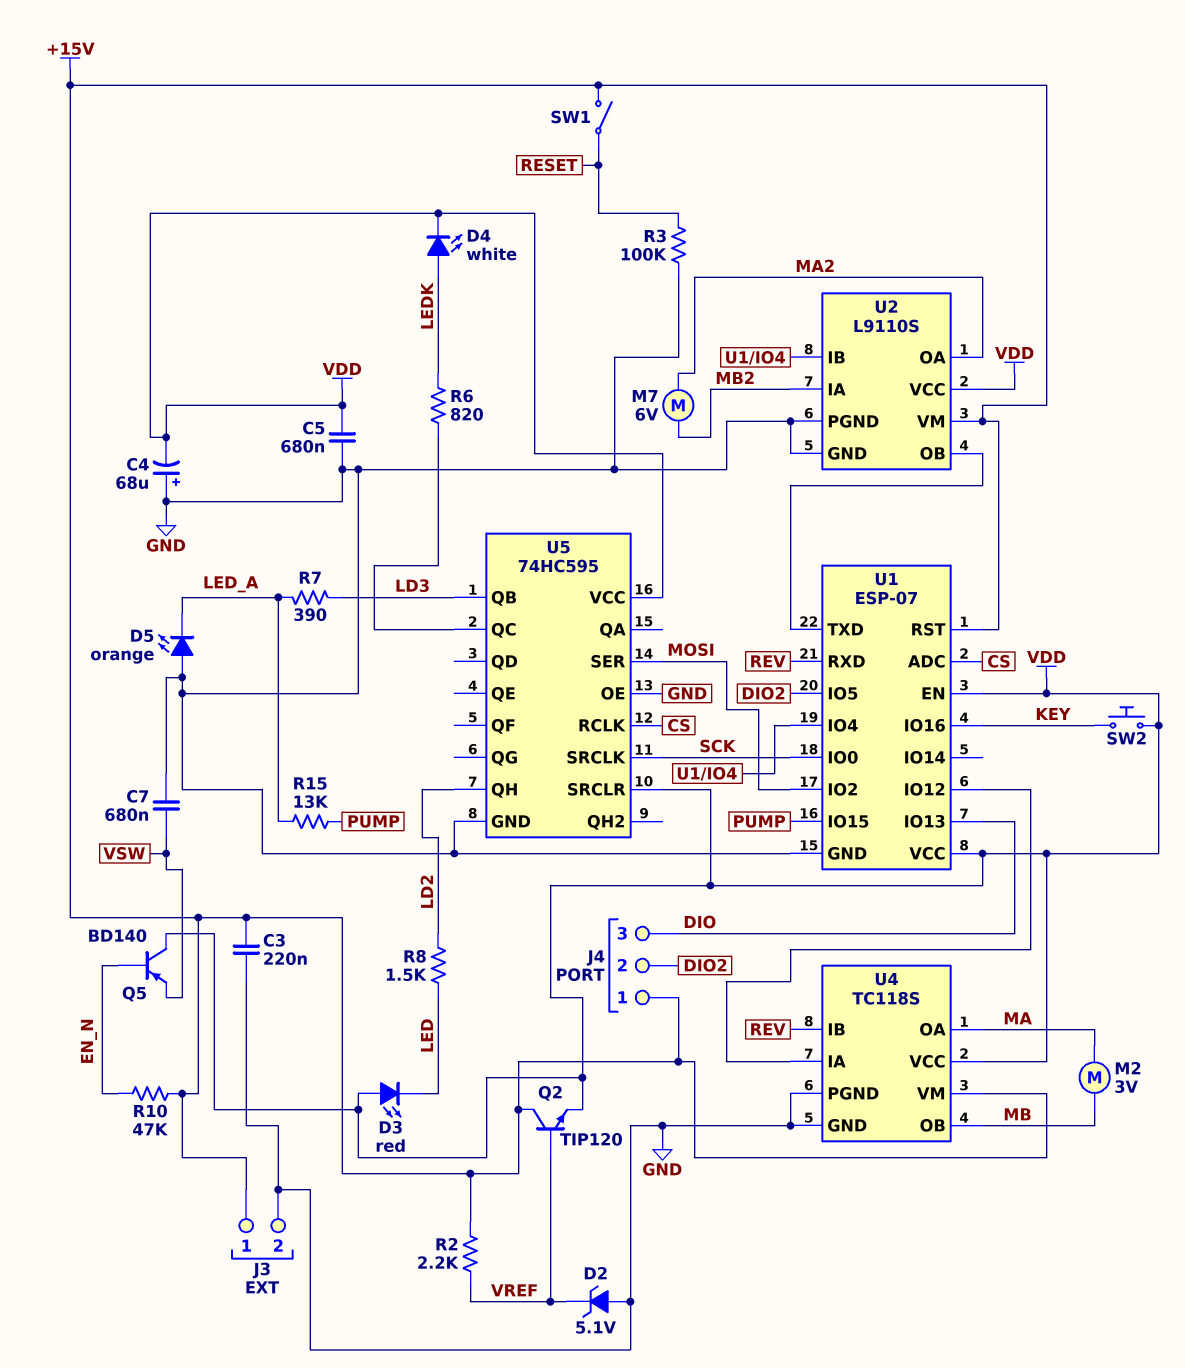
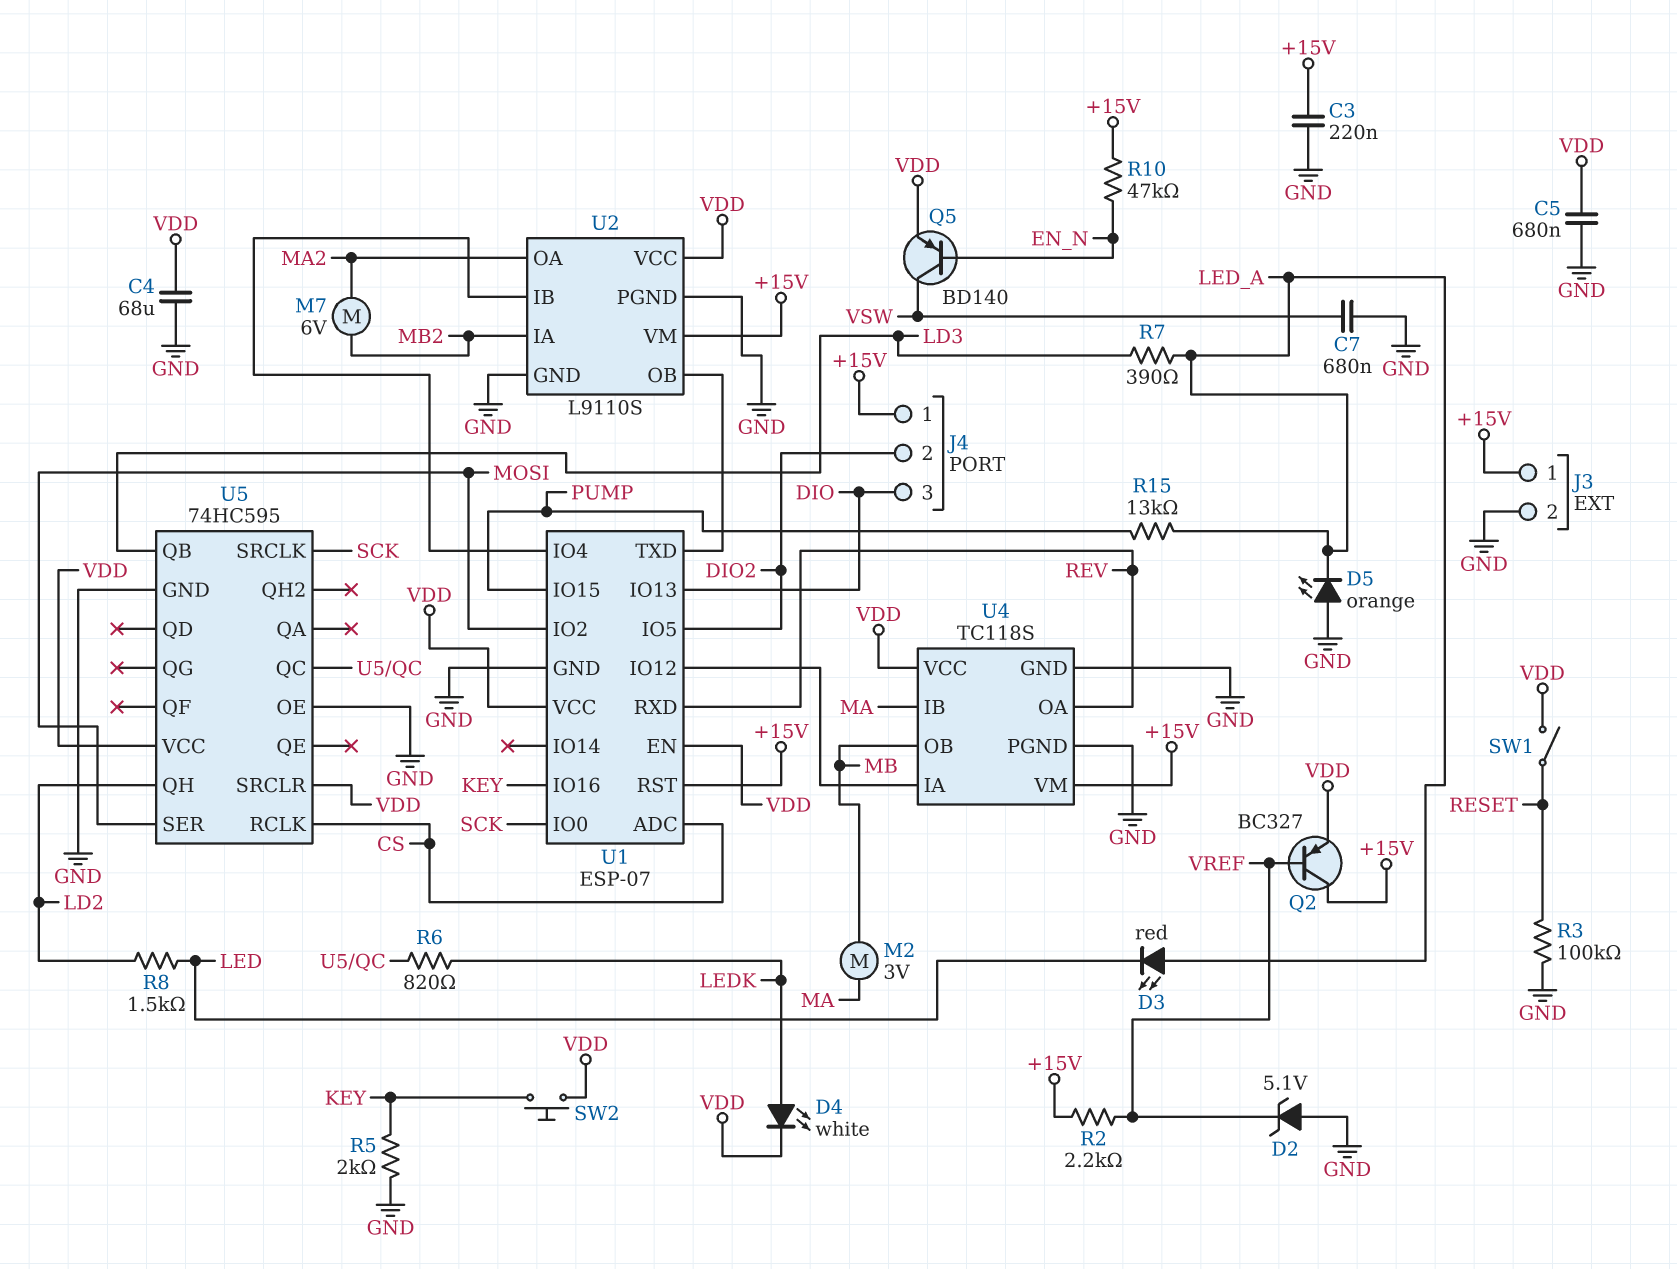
C4: 68uF (plus GND, minus VDD) -> 68uF (GND, VDD)
D3: LED red (A VDD, K LED) -> LED red (A LED_A, K LED)
Q2: NPN TIP120 (B VREF, C +15V, E VDD) -> PNP BC327 (B VREF, C +15V, E VDD)
Q5: PNP BD140 (B EN_N, C VDD, E VSW) -> PNP BD140 (B EN_N, C VSW, E VDD)
R5: none -> 2k (GND, KEY)
SW1: switch (+15V, RESET) -> switch (RESET, VDD)
U4 pin IB: REV -> MA
U4 pin OA: MA -> REV

